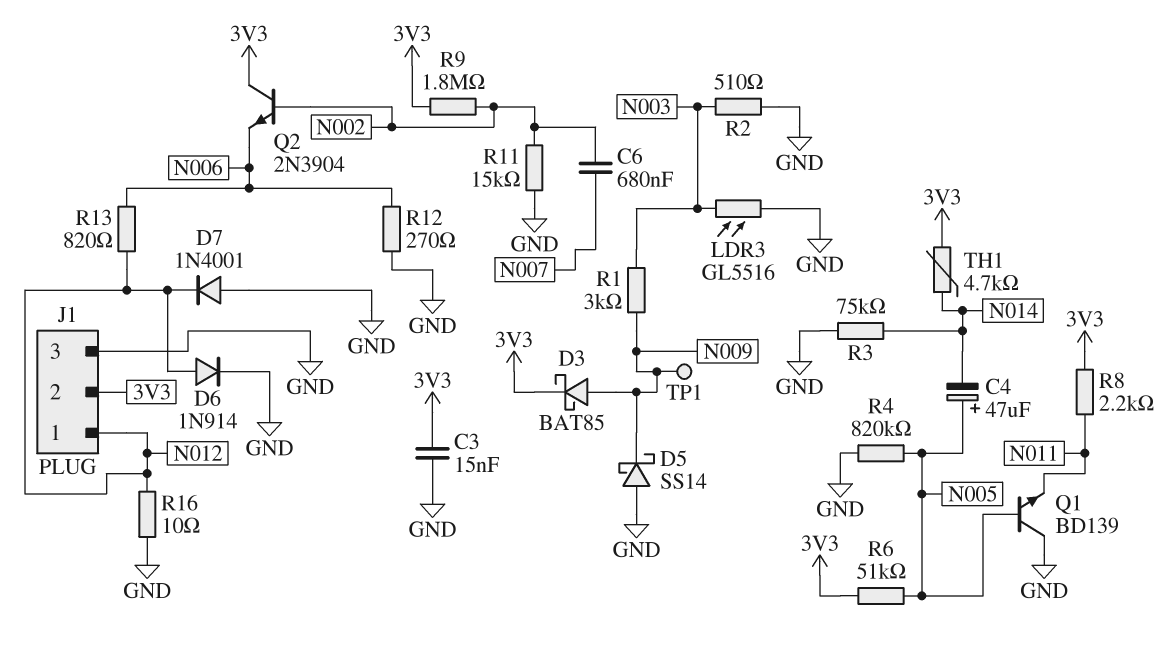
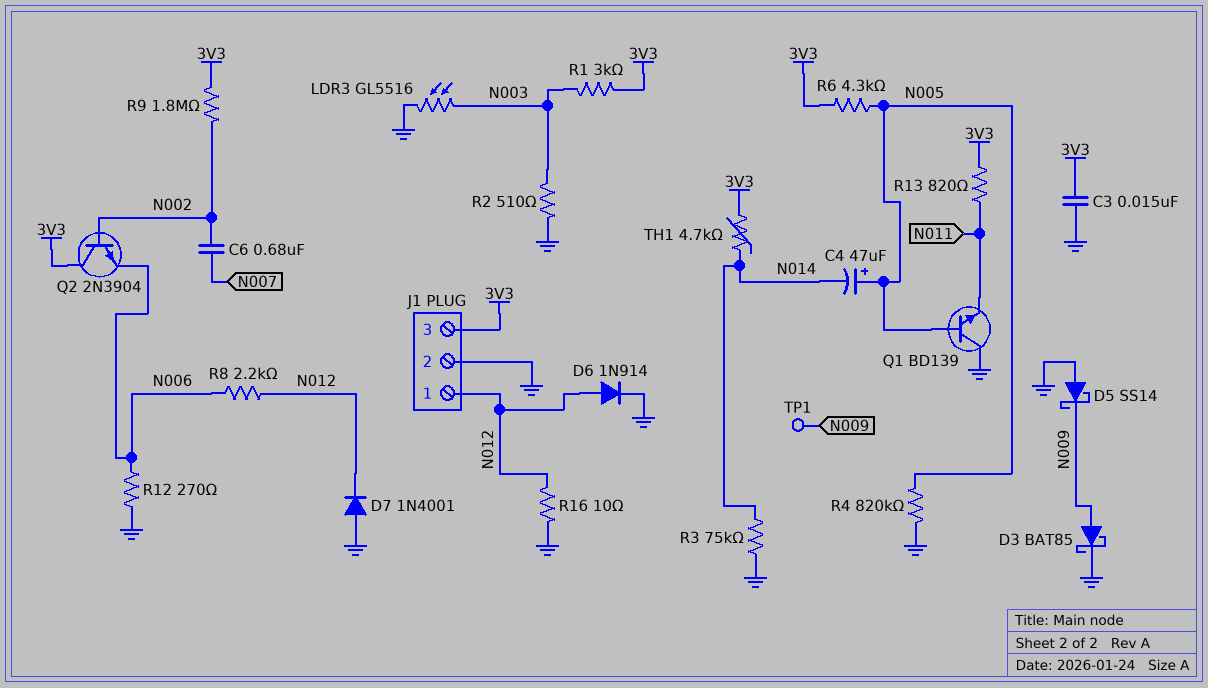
D3: schottky BAT85 (A N009, K 3V3) -> schottky BAT85 (A N009, K GND)
J1 pin 2: 3V3 -> GND
J1 pin 3: GND -> 3V3
R1: 3k (N003, N009) -> 3k (3V3, N003)
R6: 51k (3V3, N005) -> 4.3k (3V3, N005)
R8: 2.2k (3V3, N011) -> 2.2k (N006, N012)
R11: 15k (GND, N002) -> none
R13: 820 (N006, N012) -> 820 (3V3, N011)

